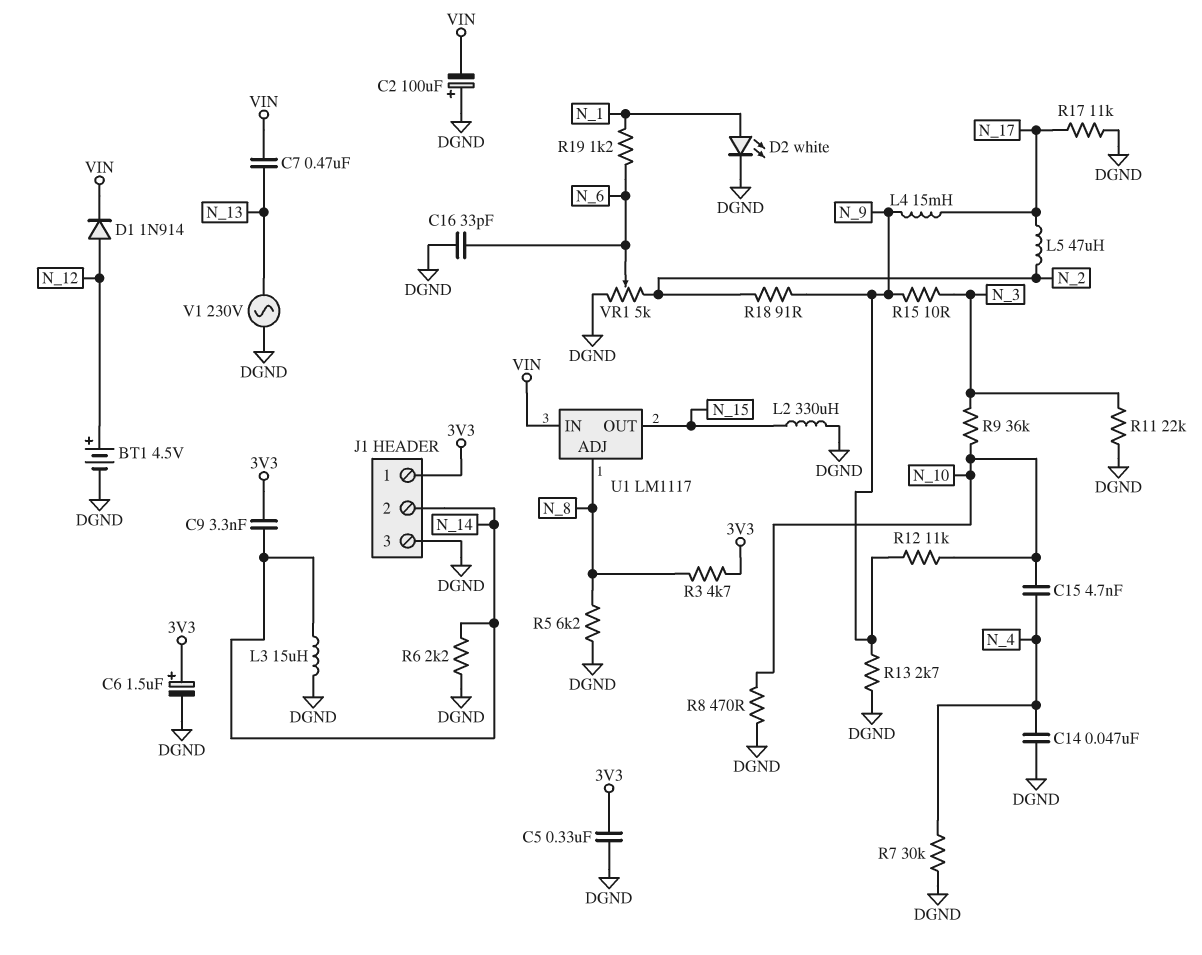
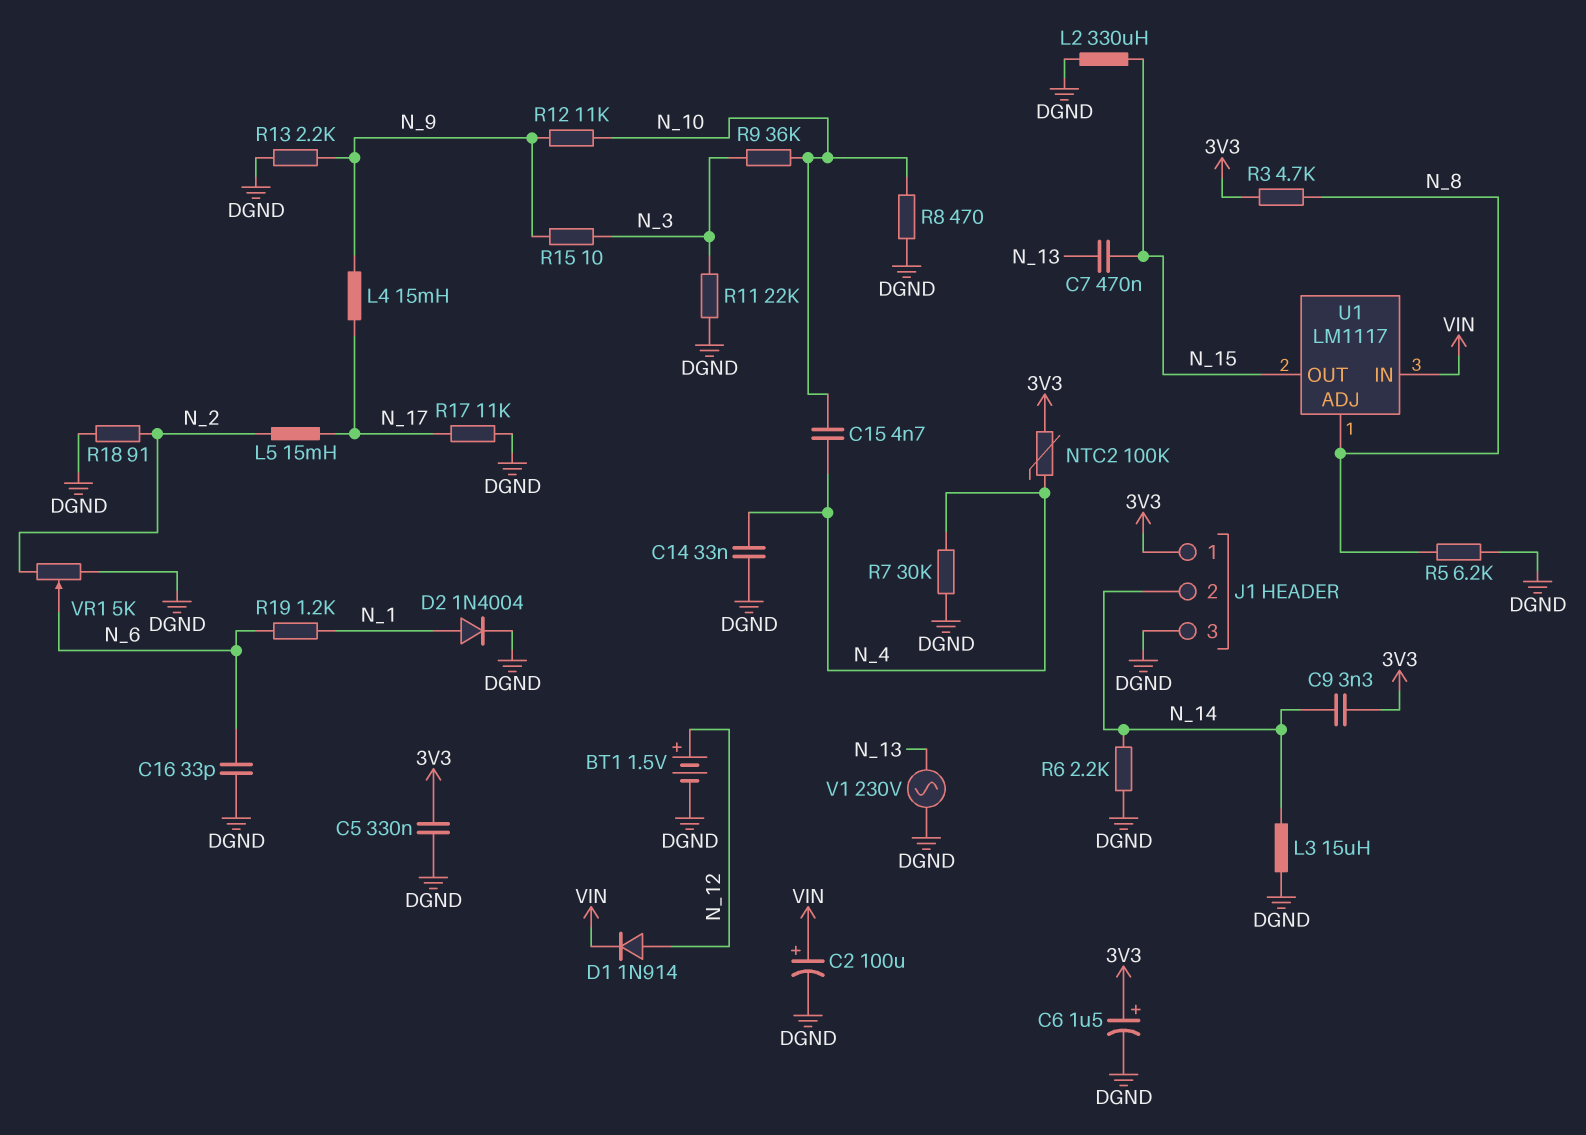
BT1: 4.5V (plus N_12, minus DGND) -> 1.5V (plus N_12, minus DGND)
C2: 100uF (plus DGND, minus VIN) -> 100uF (plus VIN, minus DGND)
C7: 470nF (N_13, VIN) -> 470nF (N_13, N_15)
C14: 47nF (DGND, N_4) -> 33nF (DGND, N_4)
D2: LED white (A N_1, K DGND) -> diode 1N4004 (A N_1, K DGND)
L5: 47uH (N_2, N_17) -> 15mH (N_2, N_17)
NTC2: none -> 100k (3V3, N_4)
R13: 2.7k (DGND, N_9) -> 2.2k (DGND, N_9)
R18: 91 (N_2, N_9) -> 91 (DGND, N_2)

